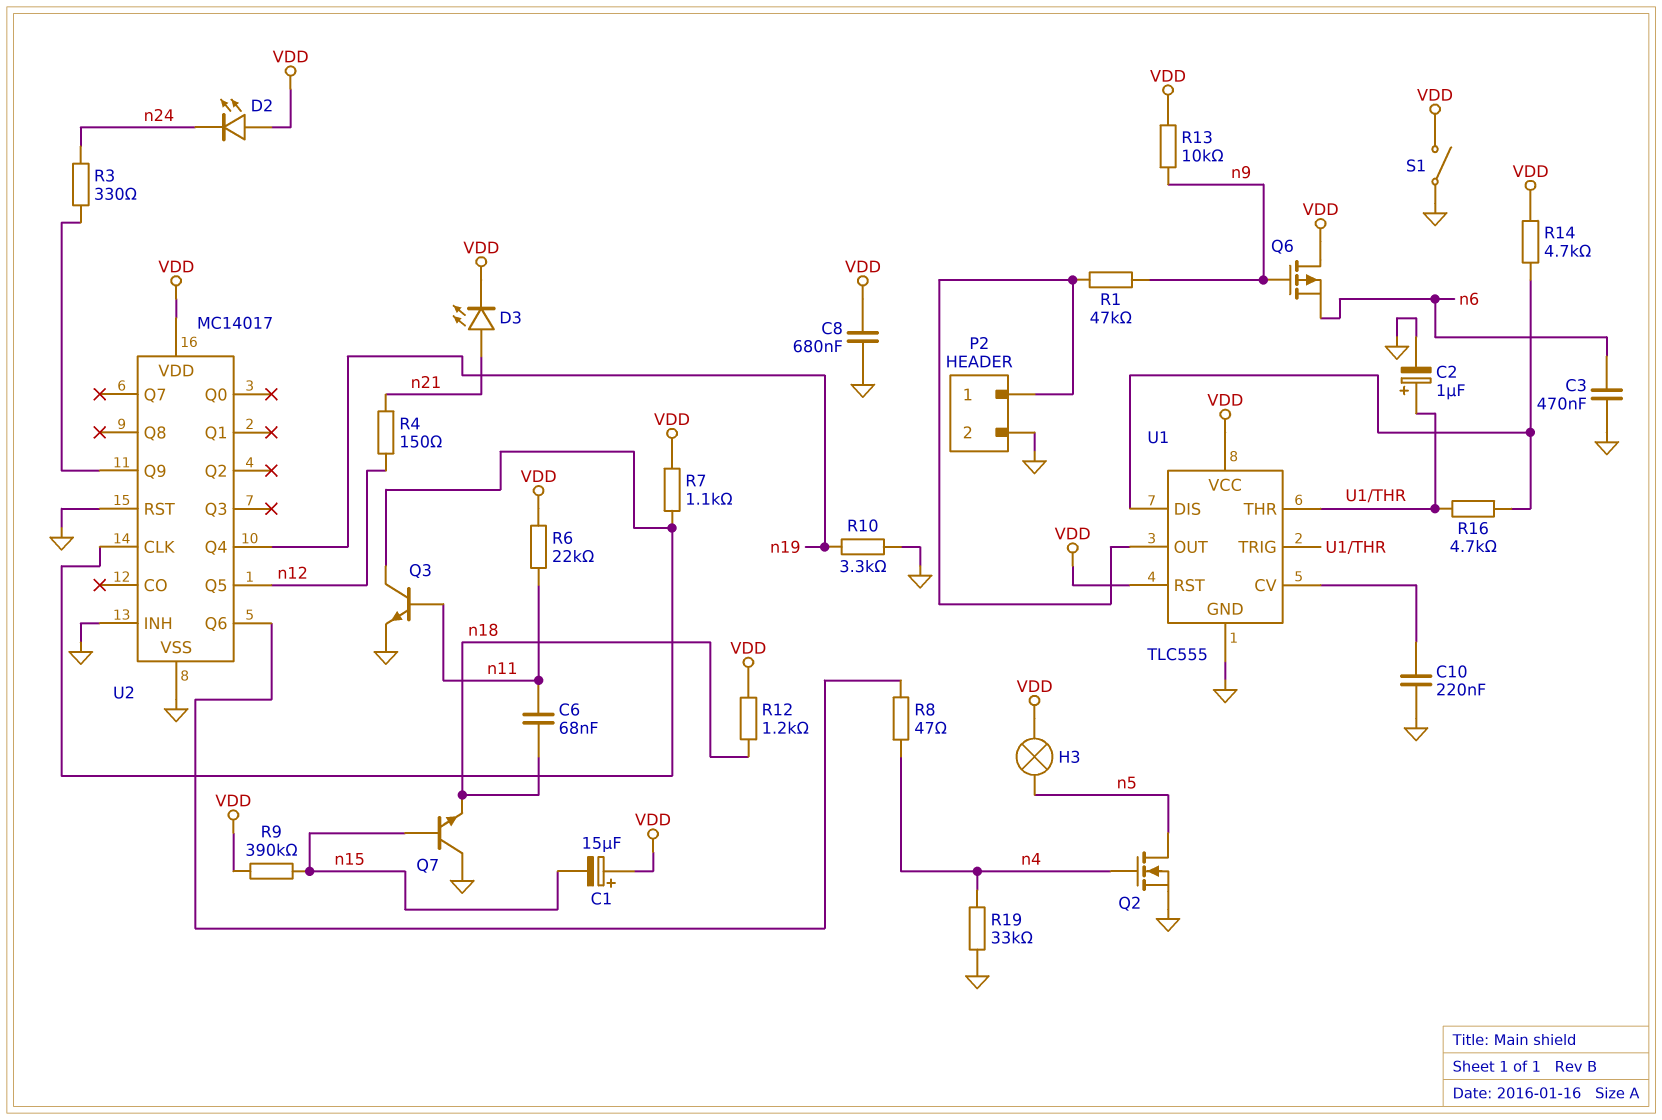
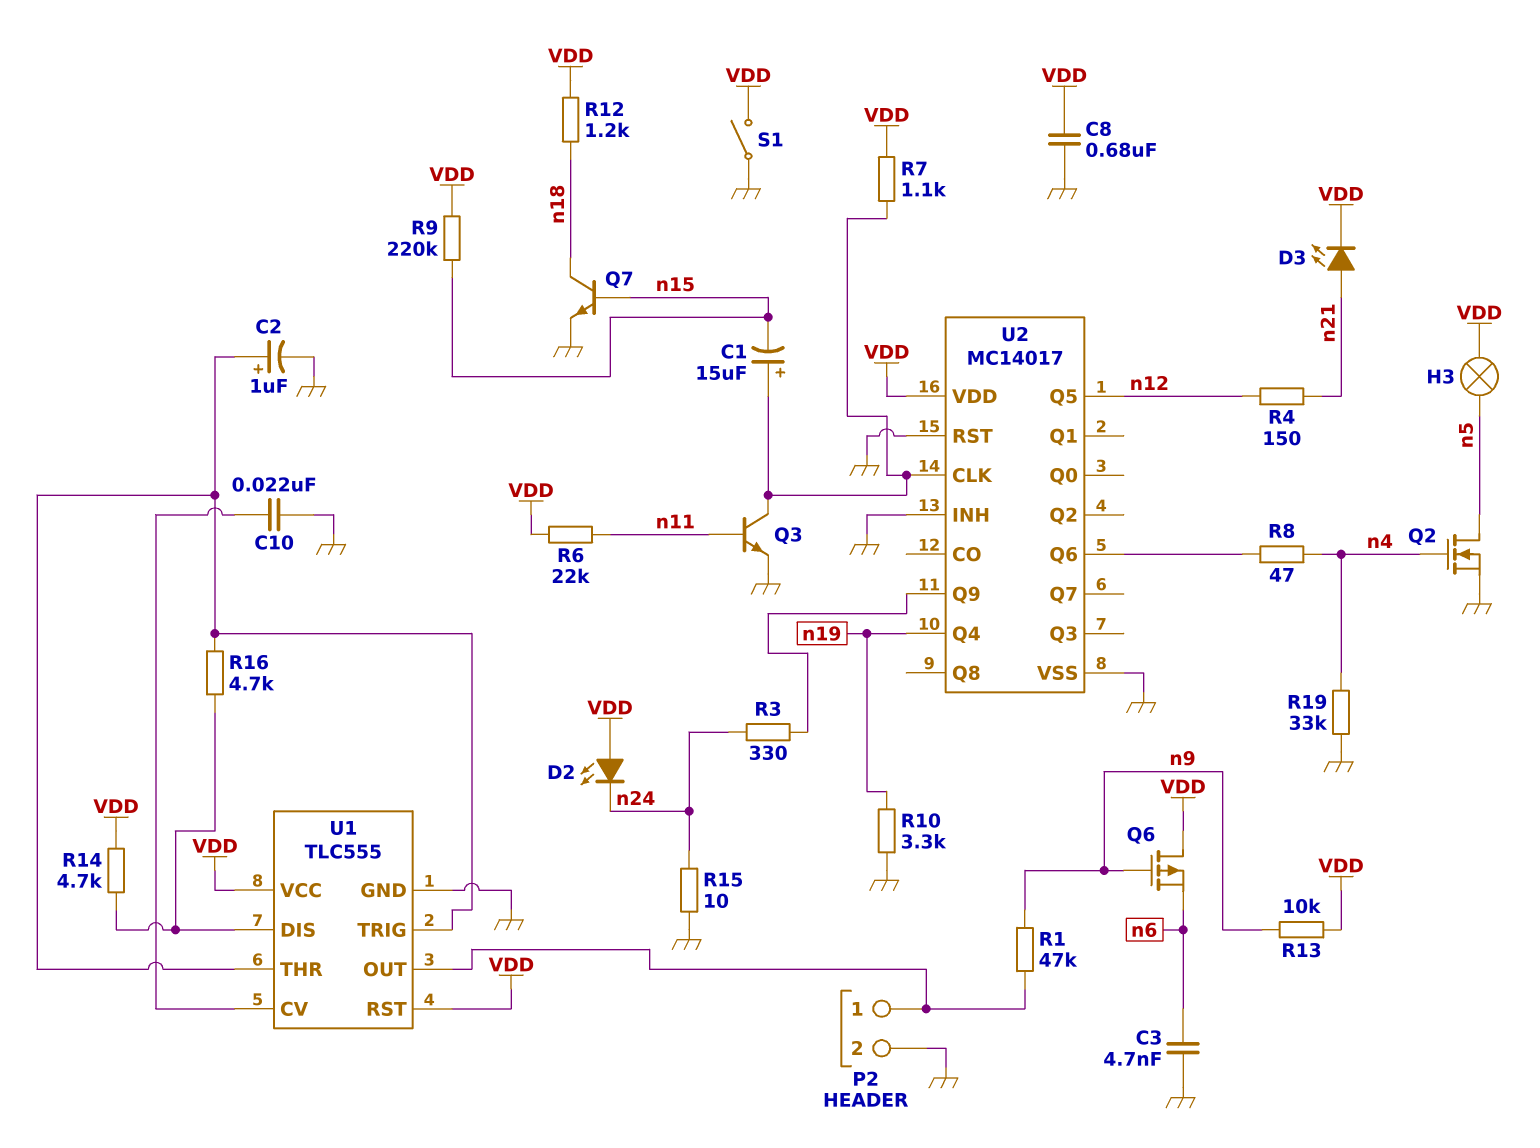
C1: 15uF (plus VDD, minus n15) -> 15uF (plus U2/CLK, minus n15)
C3: 470nF (GND, n6) -> 4.7nF (GND, n6)
C6: 68nF (n11, n18) -> none
C10: 220nF (GND, U1/CV) -> 22nF (GND, U1/CV)
Q7: NPN (B n15, C GND, E n18) -> NPN (B n15, C n18, E GND)
R9: 390k (VDD, n15) -> 220k (VDD, n15)
R15: none -> 10 (GND, n24)

